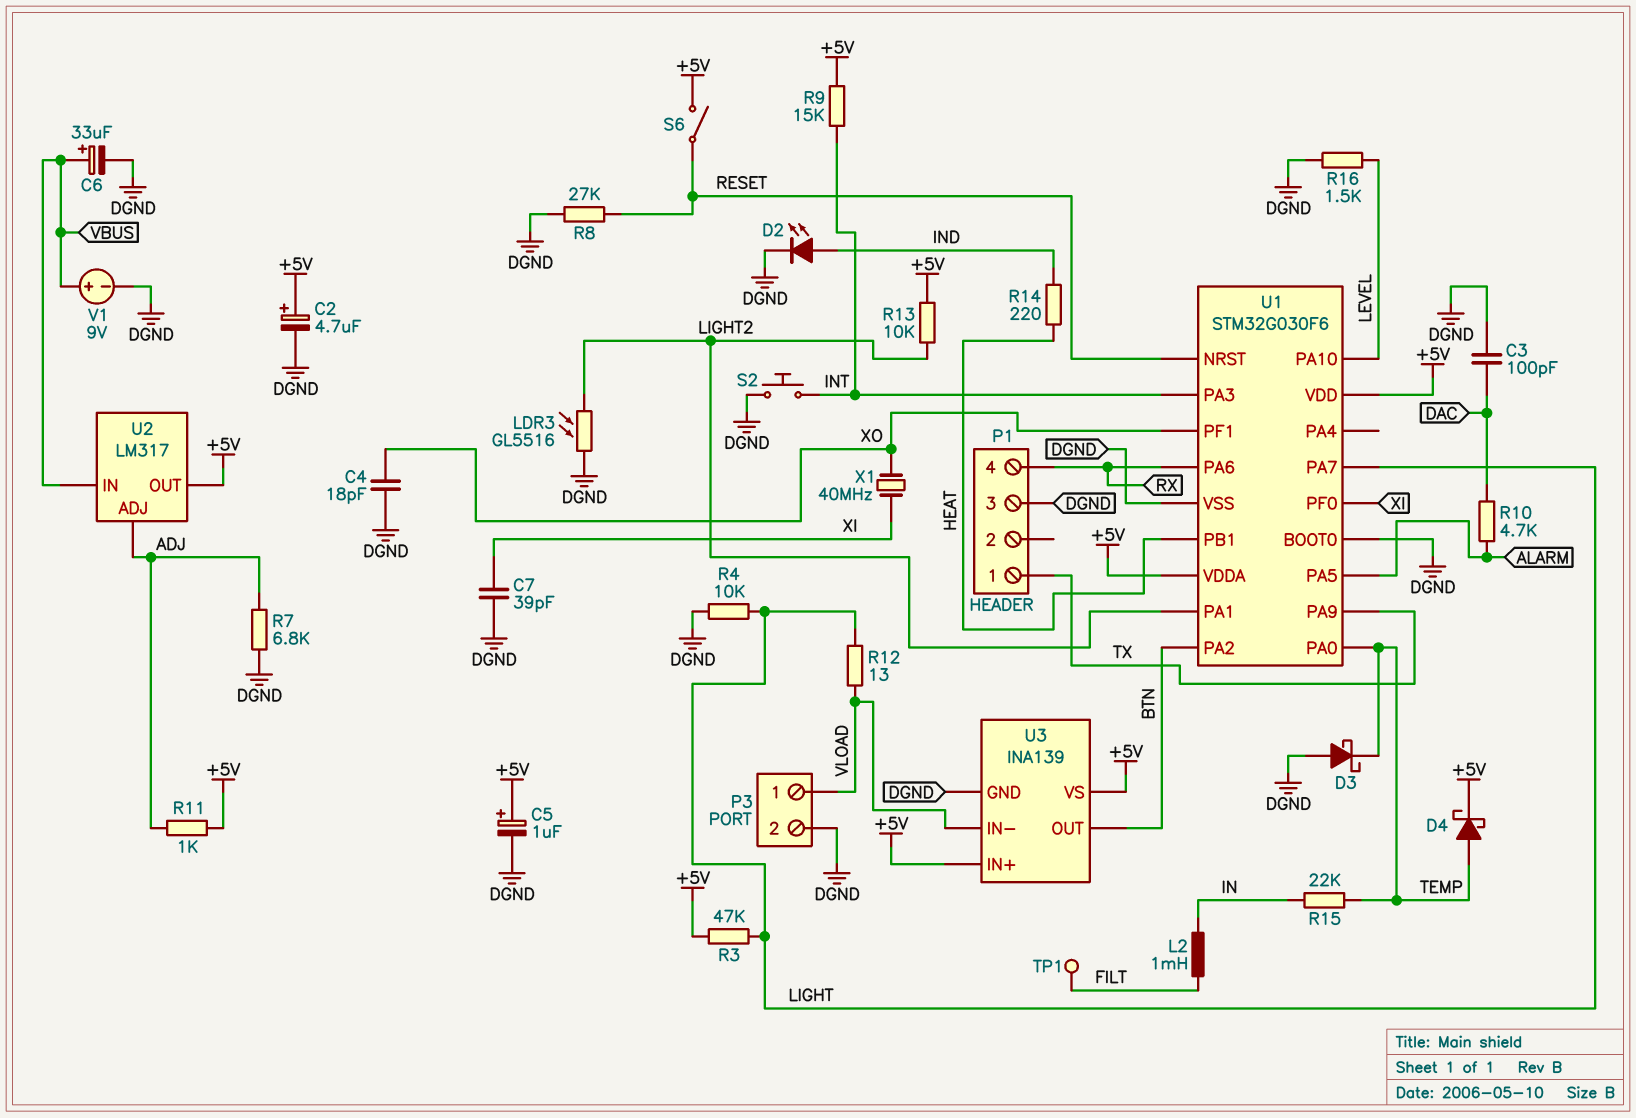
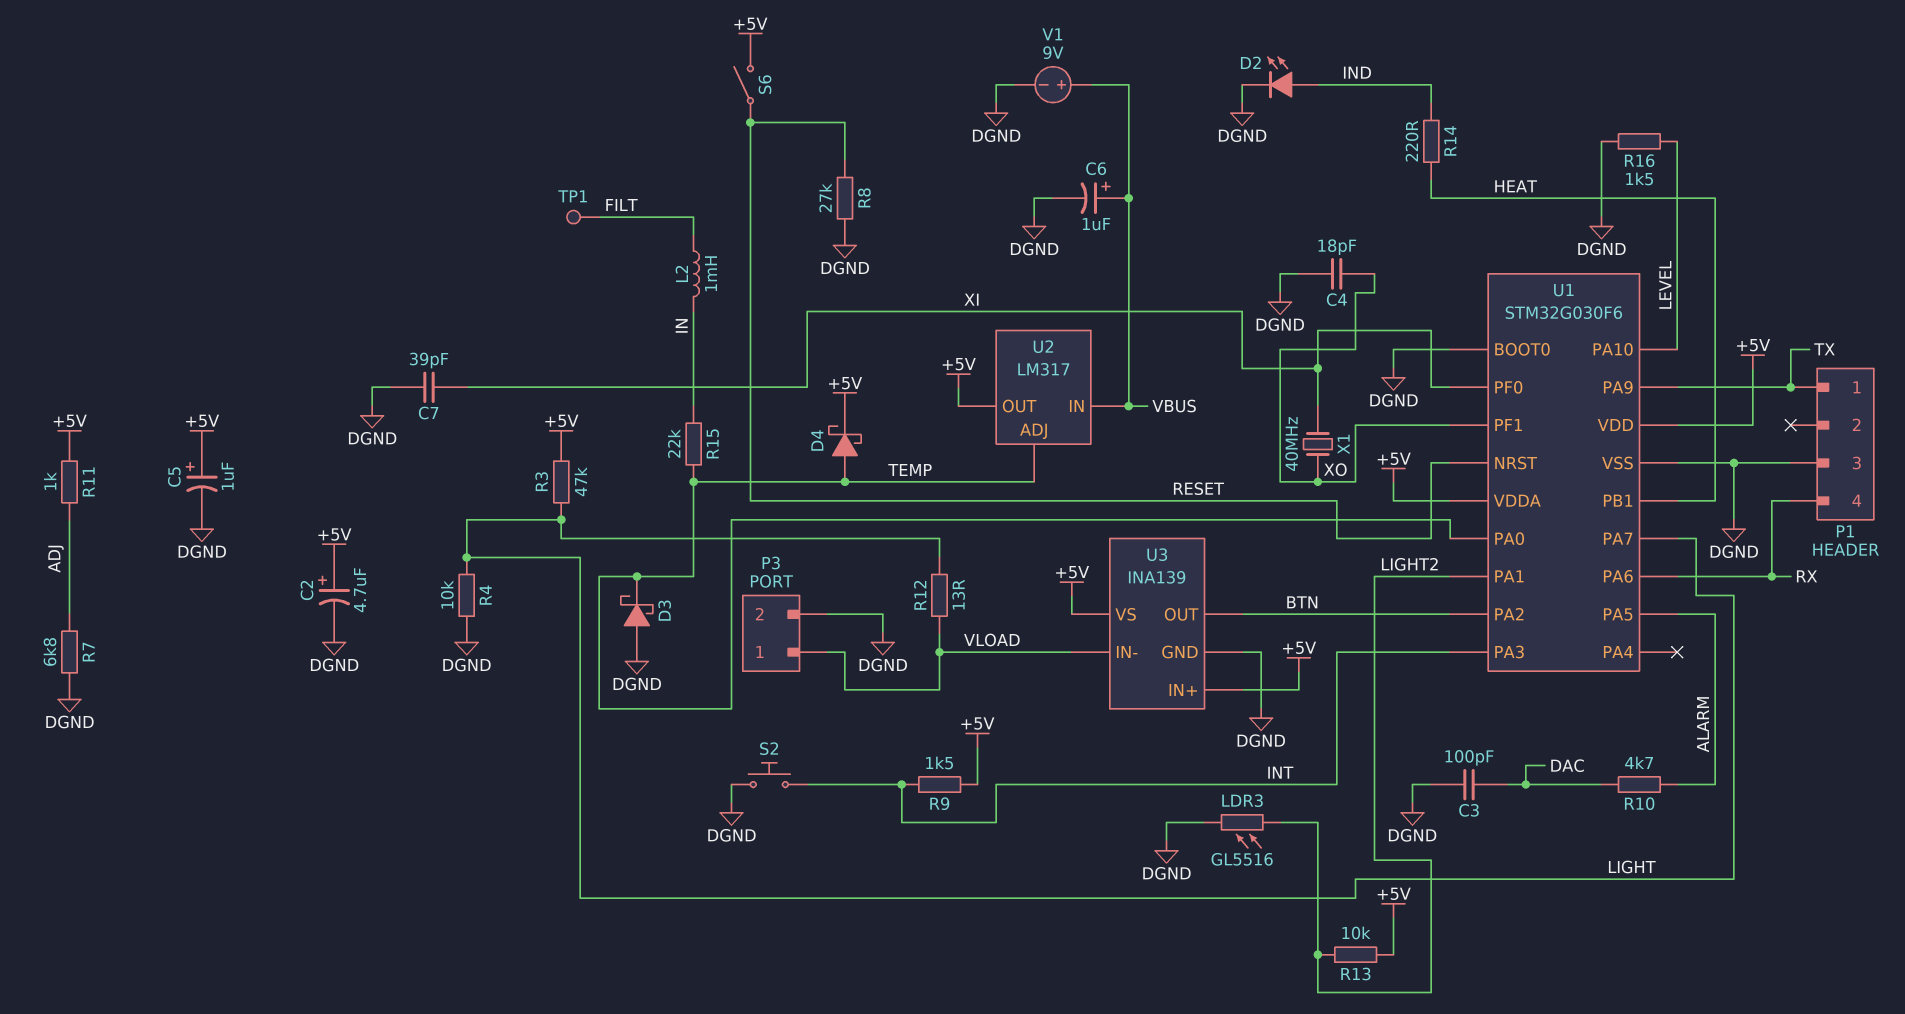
C6: 33uF (plus VBUS, minus DGND) -> 1uF (plus VBUS, minus DGND)
R9: 15k (+5V, INT) -> 1.5k (+5V, INT)
U2 pin ADJ: ADJ -> TEMP

